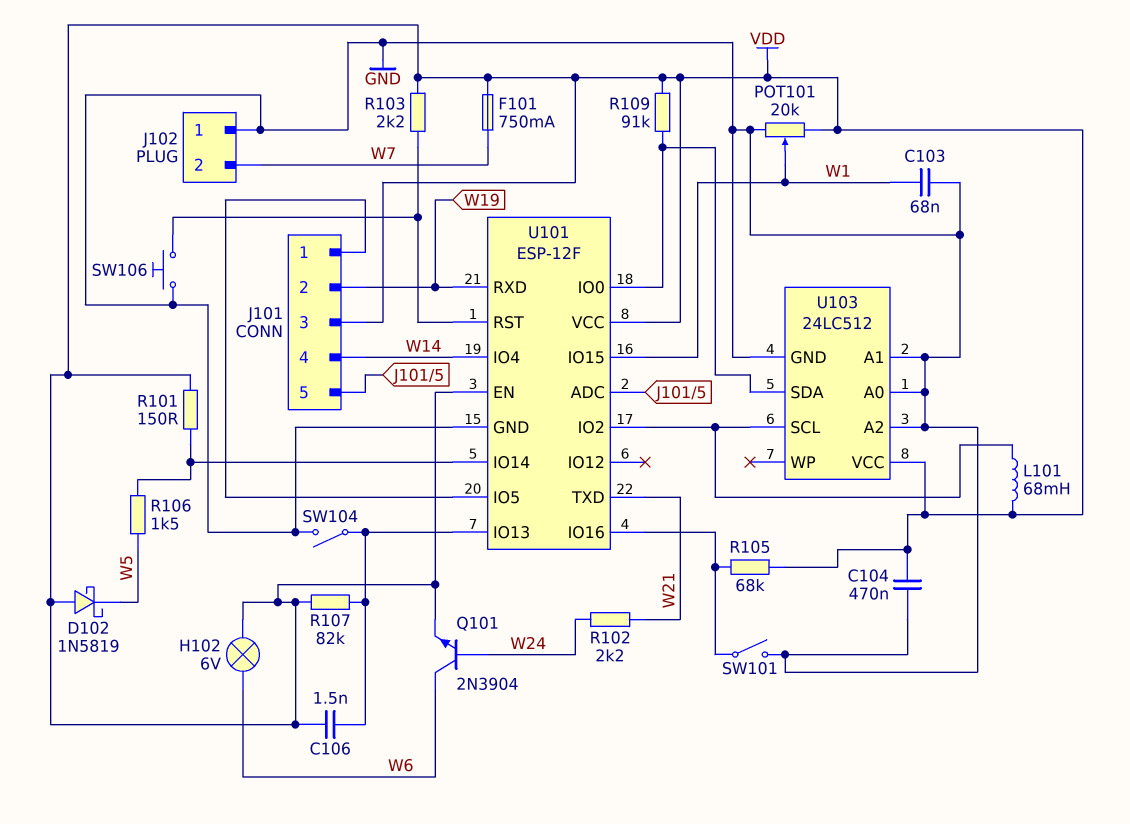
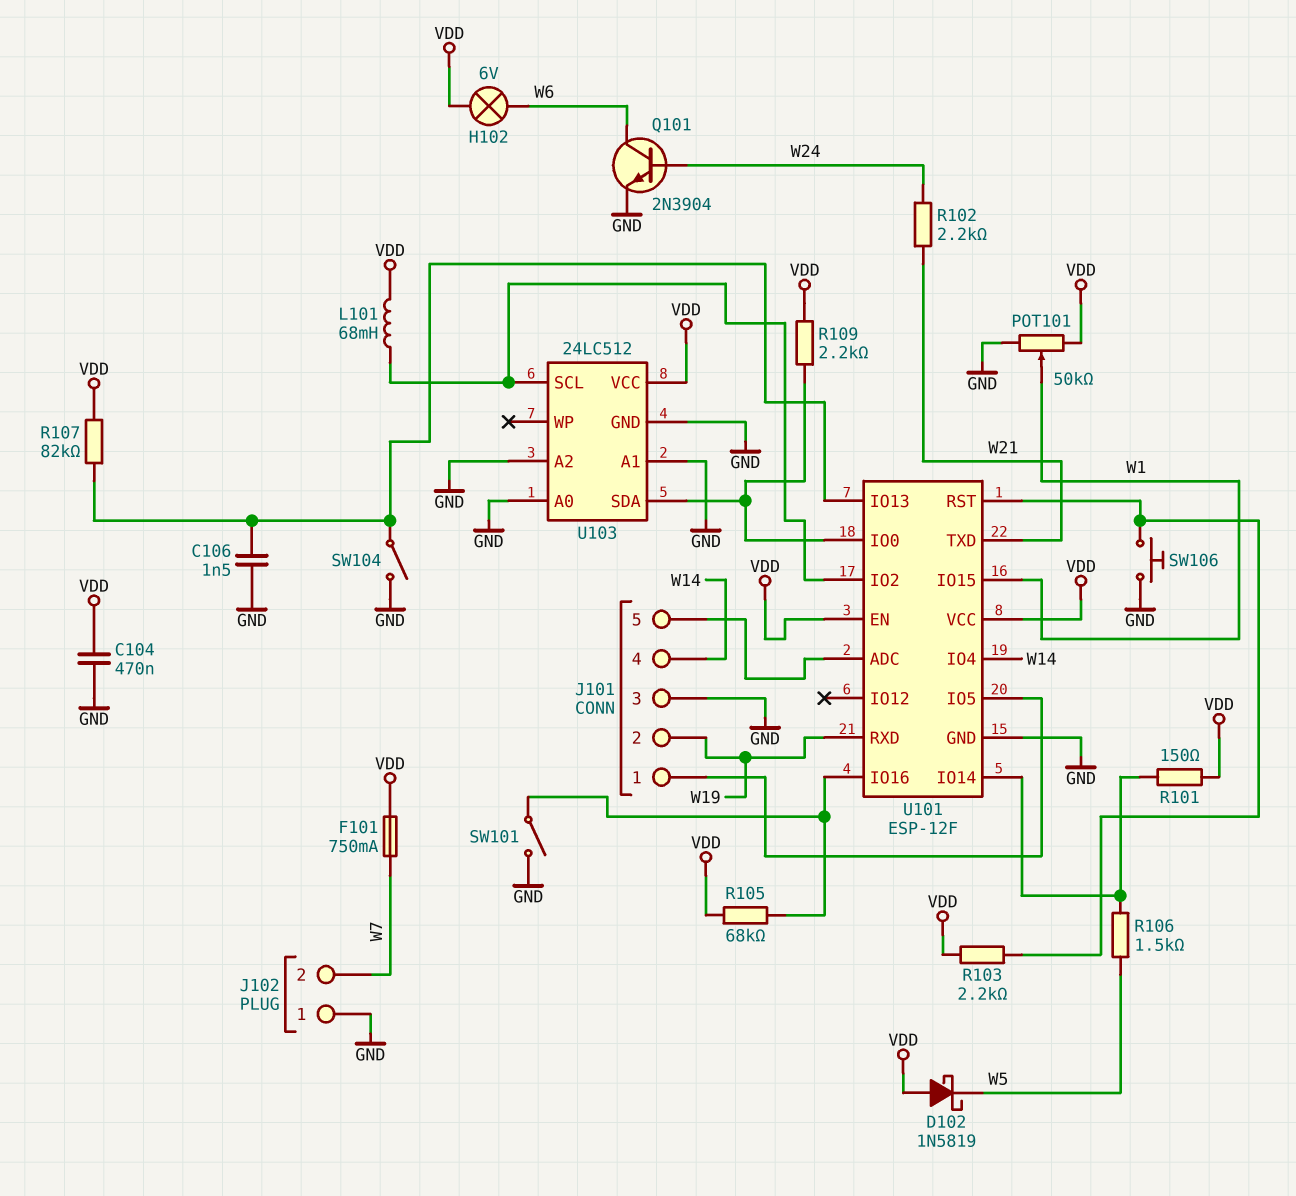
C103: 68nF (GND, W1) -> none
C106: 1.5nF (U101/IO13, VDD) -> 1.5nF (GND, U101/IO13)
J101 pin 3: VDD -> GND
POT101: 20k (GND, VDD, wiper W1) -> 50k (GND, VDD, wiper W1)
Q101: NPN 2N3904 (B W24, C W6, E VDD) -> NPN 2N3904 (B W24, C W6, E GND)
R109: 91k (U101/IO0, VDD) -> 2.2k (U101/IO0, VDD)

